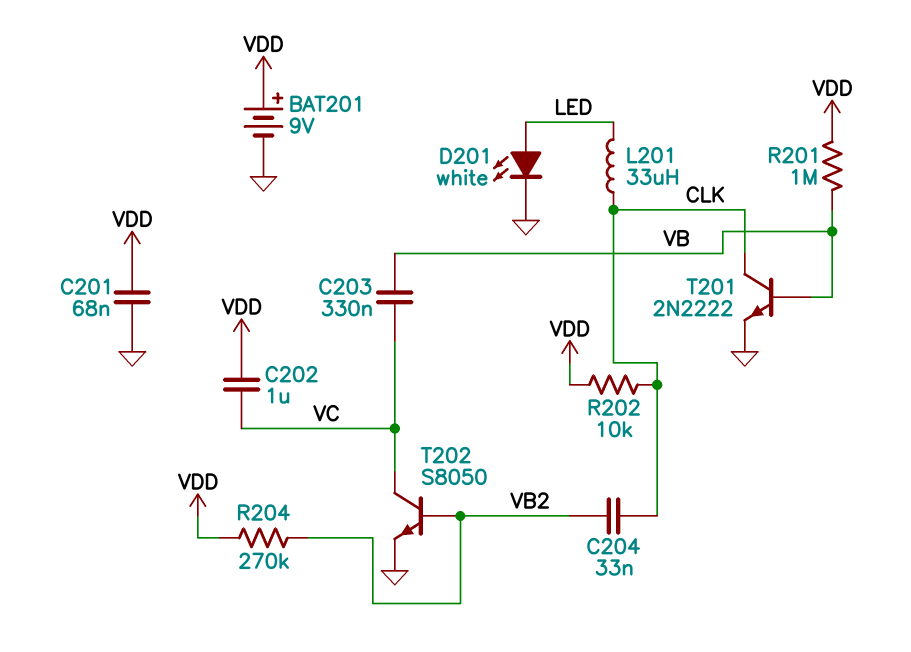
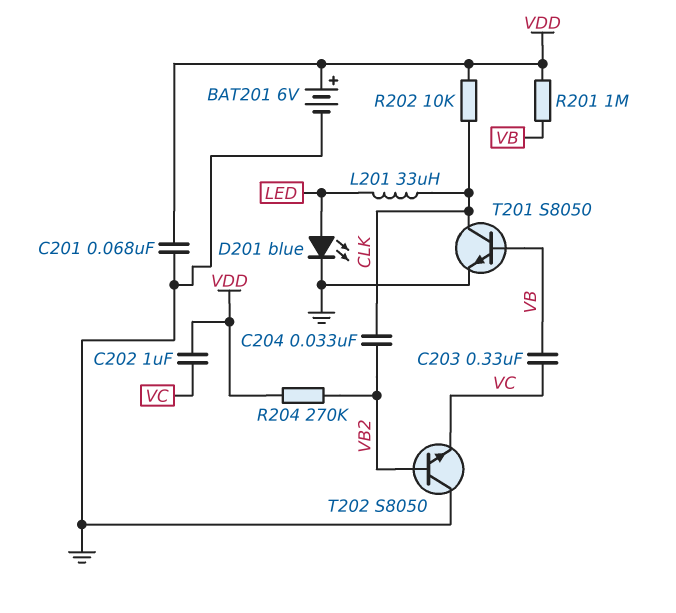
BAT201: 9V (plus VDD, minus GND) -> 6V (plus VDD, minus GND)
D201: LED white (A LED, K GND) -> LED blue (A LED, K GND)
T201: NPN 2N2222 (B VB, C CLK, E GND) -> NPN S8050 (B VB, C CLK, E GND)
T202: NPN S8050 (B VB2, C VC, E GND) -> NPN S8050 (B VB2, C GND, E VC)

